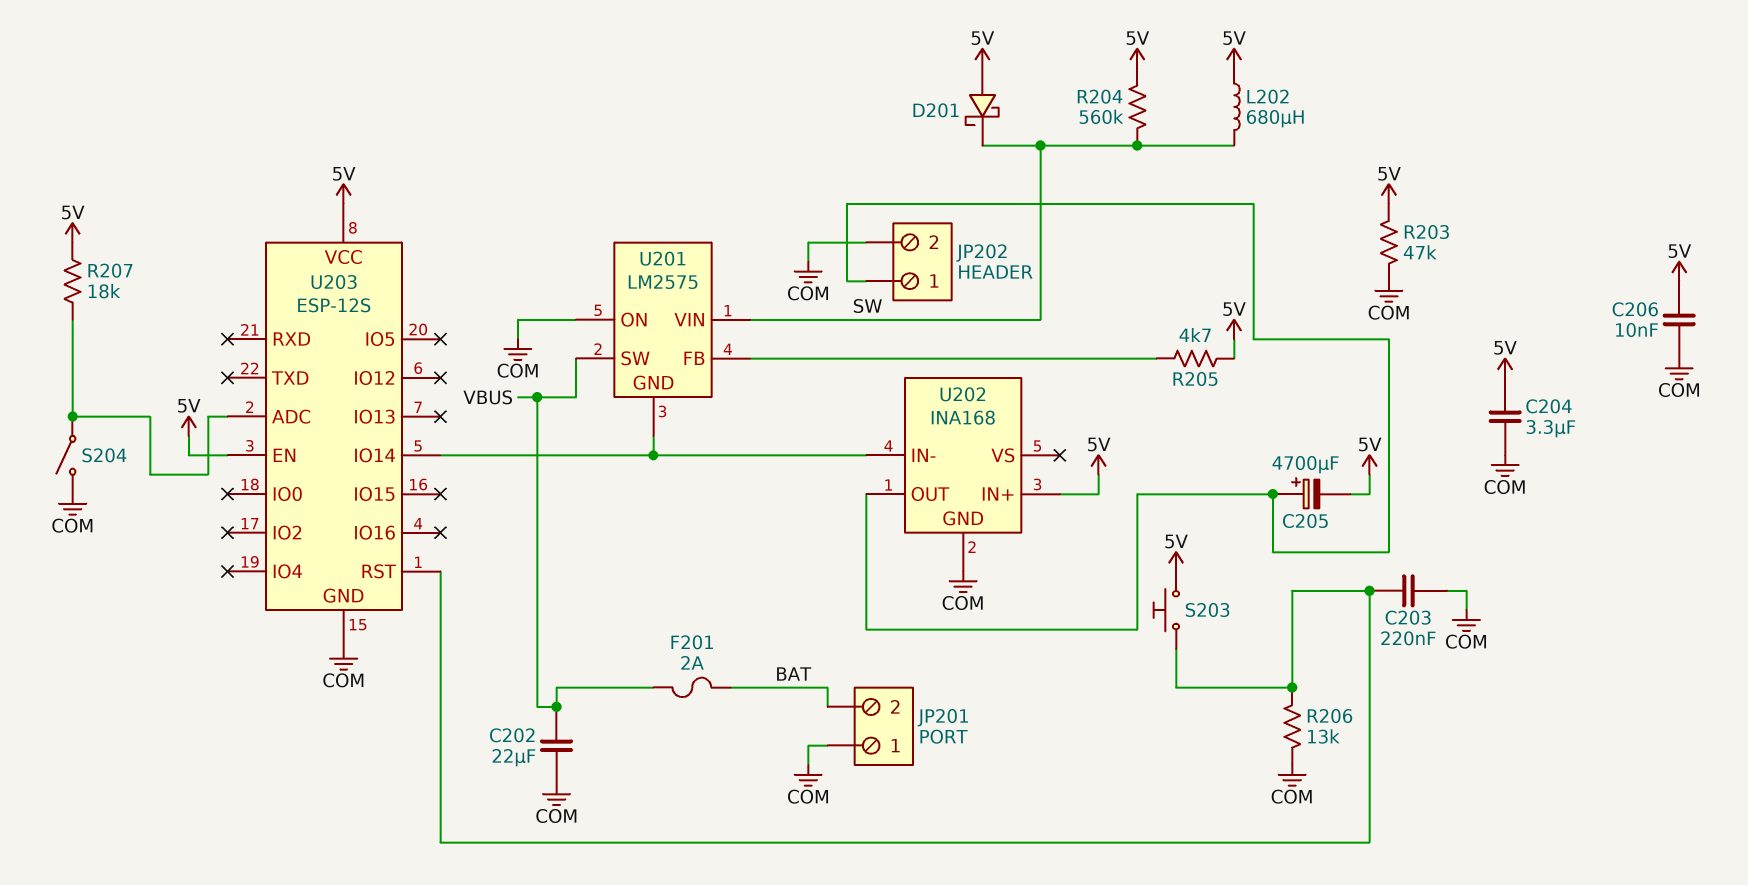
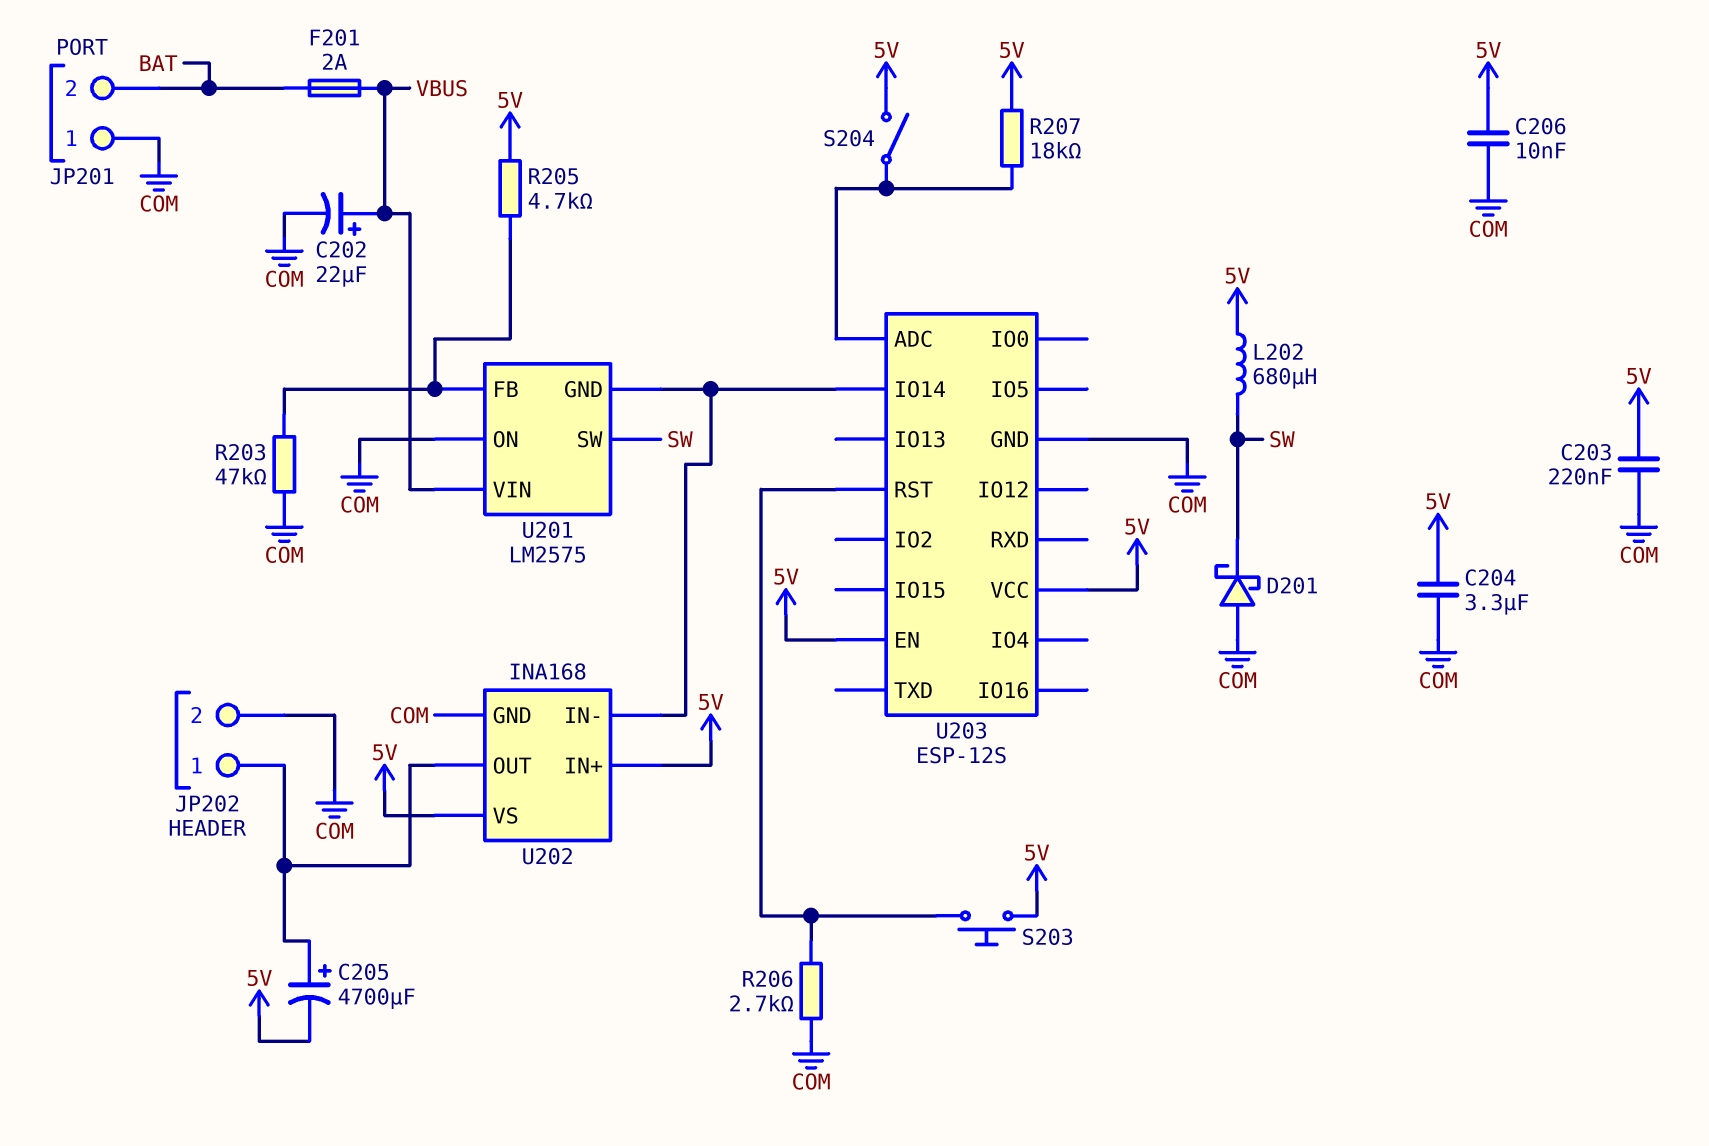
C202: 22uF (COM, VBUS) -> 22uF (plus VBUS, minus COM)
C203: 220nF (COM, U203/RST) -> 220nF (5V, COM)
D201: schottky (A 5V, K SW) -> schottky (A COM, K SW)
R203: 47k (5V, COM) -> 47k (COM, U201/FB)
R204: 560k (5V, SW) -> none
R206: 13k (COM, U203/RST) -> 2.7k (COM, U203/RST)
S204: switch (COM, U203/ADC) -> switch (5V, U203/ADC)
U201 pin SW: VBUS -> SW
U201 pin VIN: SW -> VBUS
U202 pin VS: none -> 5V

